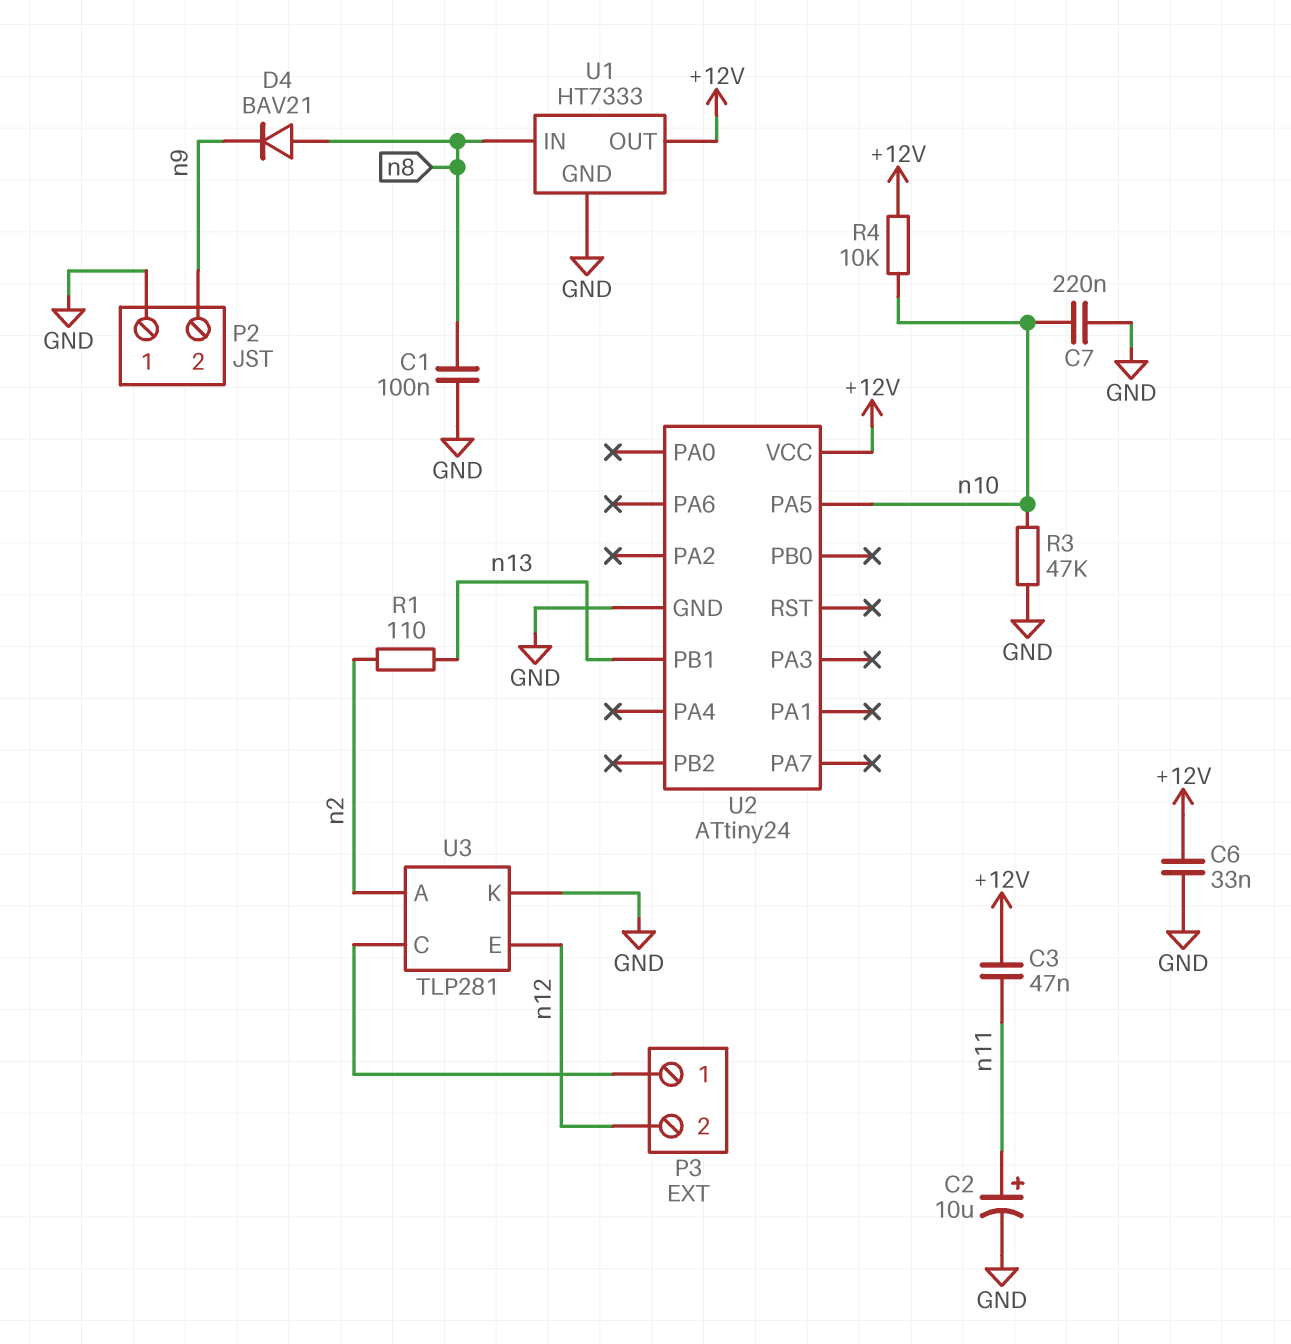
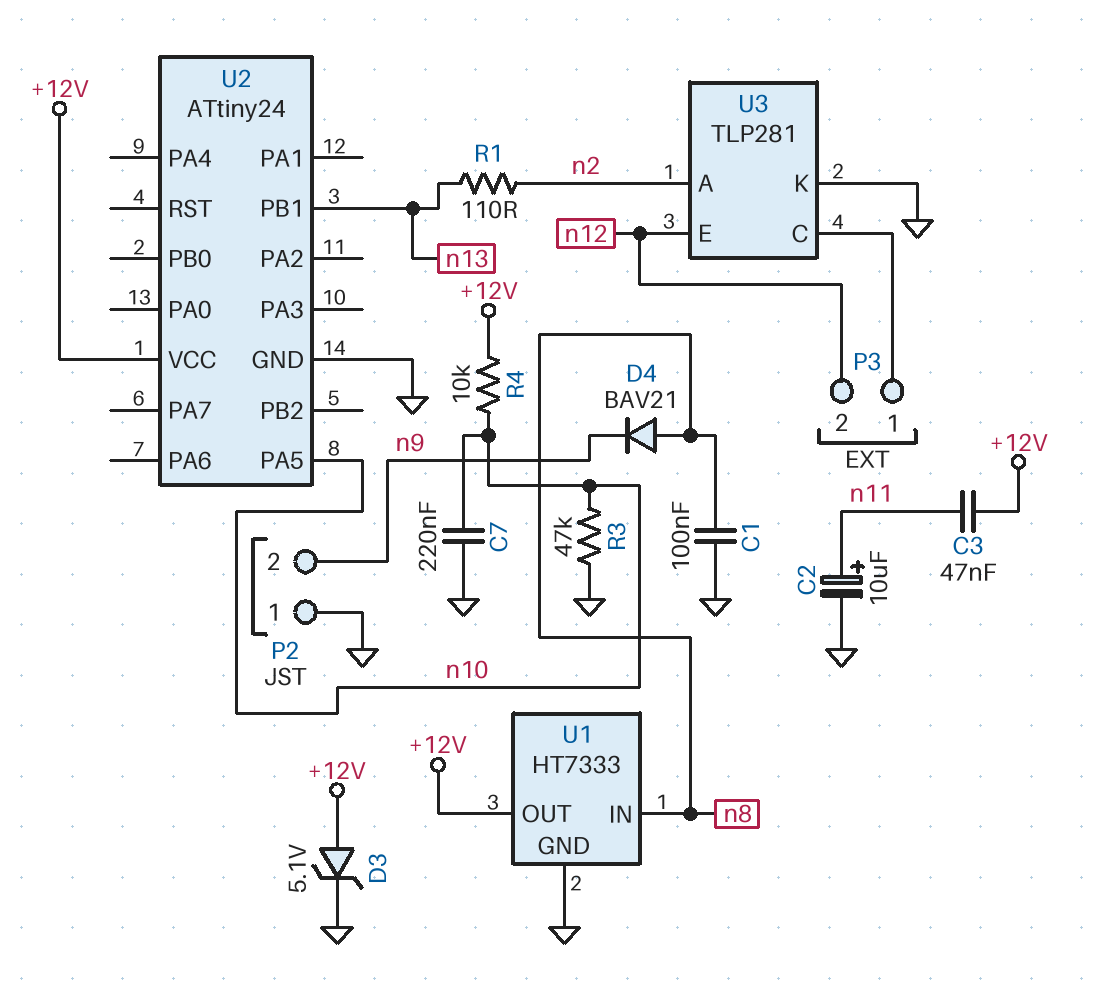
C6: 33nF (+12V, GND) -> none
D3: none -> zener 5.1V (A +12V, K GND)

